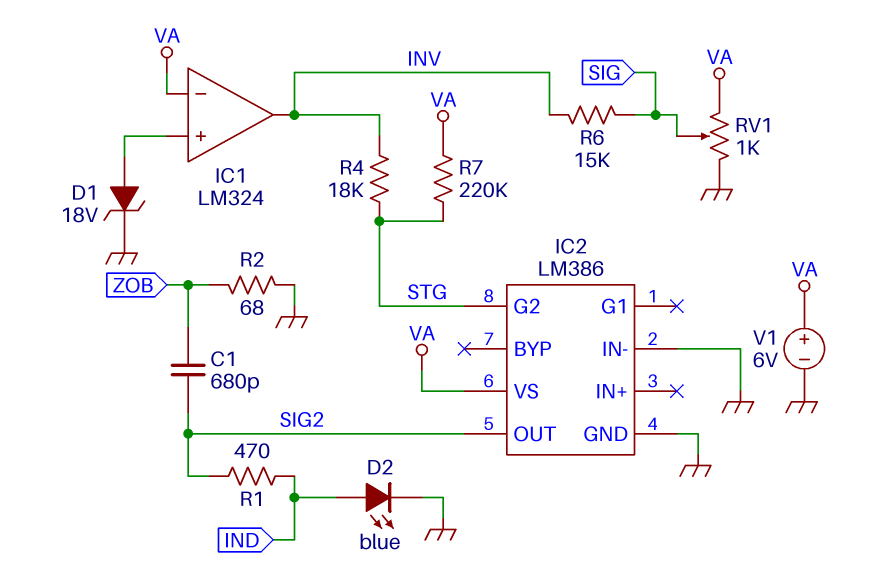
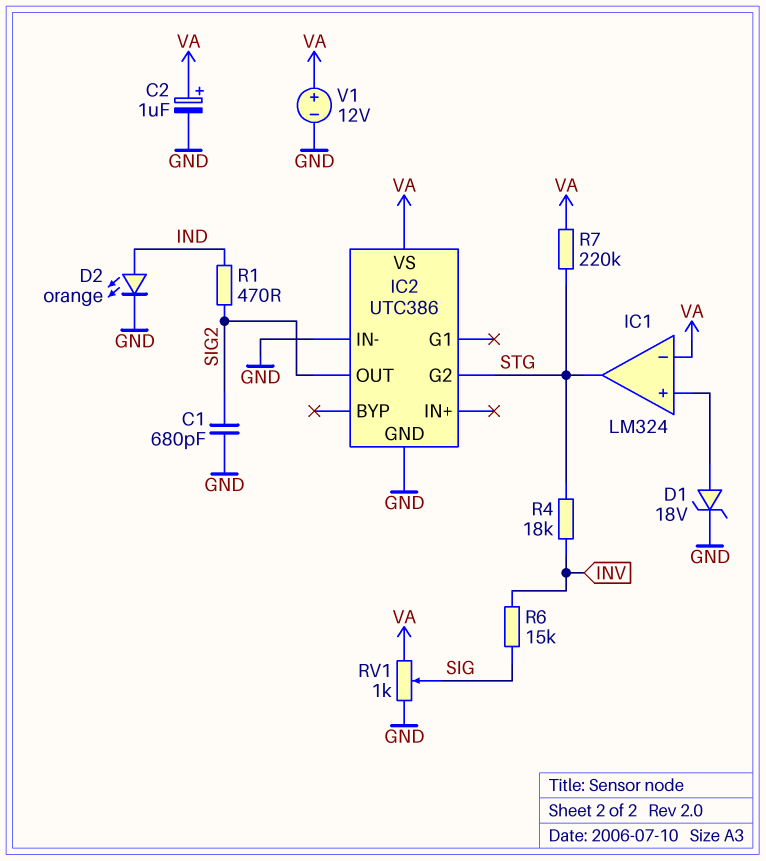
C1: 680pF (SIG2, ZOB) -> 680pF (GND, SIG2)
C2: none -> 1uF (plus VA, minus GND)
D2: LED blue (A IND, K GND) -> LED orange (A IND, K GND)
IC1 pin out: INV -> STG
IC2: LM386 -> UTC386
R2: 68 (GND, ZOB) -> none
V1: 6V (plus VA, minus GND) -> 12V (plus VA, minus GND)

